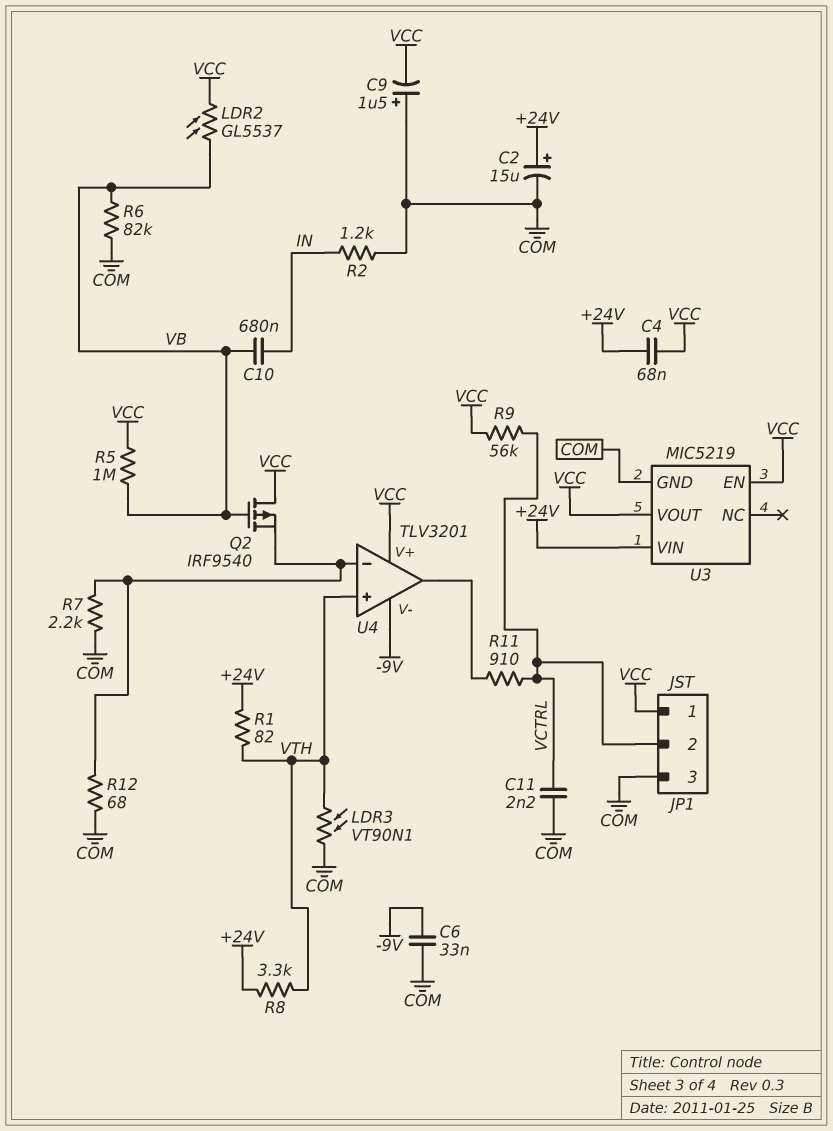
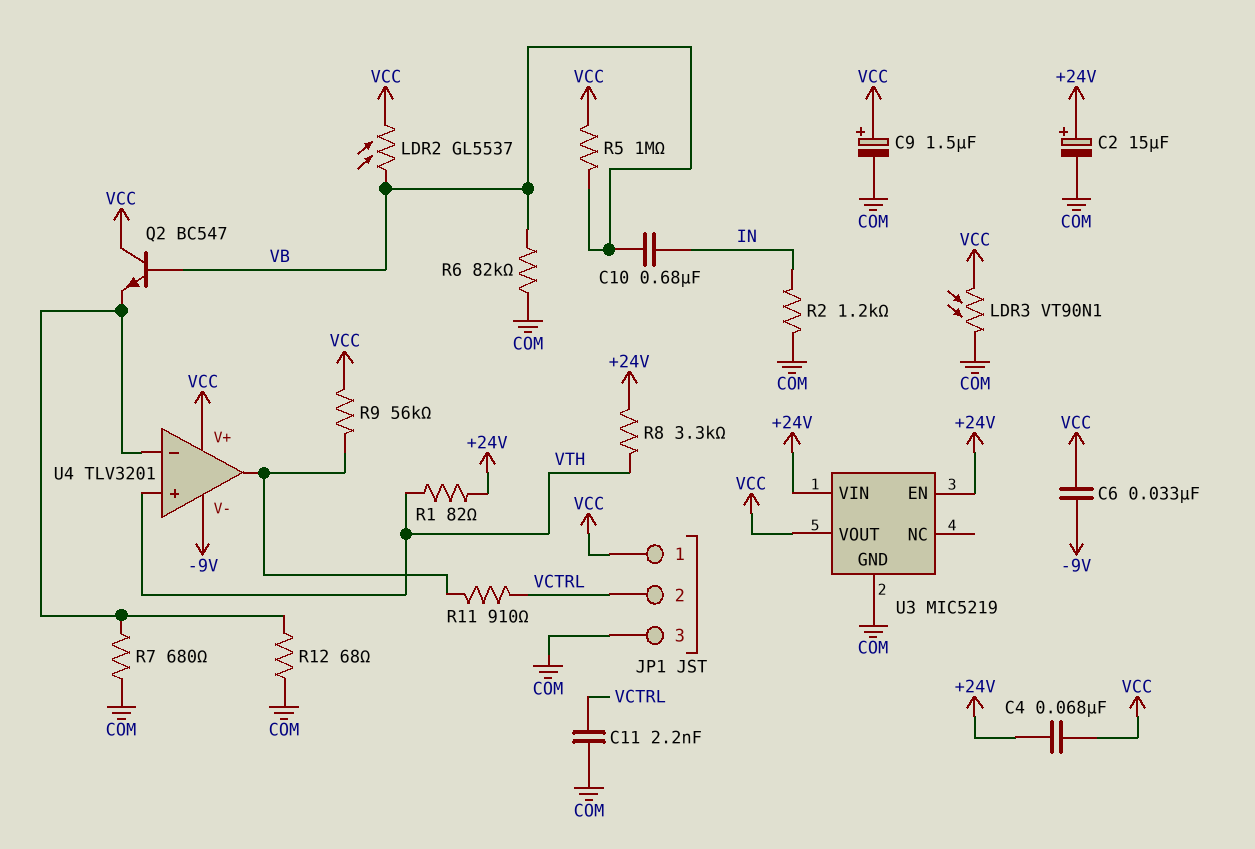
C6: 33nF (-9V, COM) -> 33nF (-9V, VCC)
C9: 1.5uF (plus COM, minus VCC) -> 1.5uF (plus VCC, minus COM)
LDR3: VT90N1 (COM, VTH) -> VT90N1 (COM, VCC)
Q2: PMOS IRF9540 (G VB, D VCC, S U4/in-) -> NPN BC547 (B VB, C VCC, E U4/in-)
R7: 2.2k (COM, U4/in-) -> 680 (COM, U4/in-)
R9: 56k (VCC, VCTRL) -> 56k (U4/out, VCC)
U3 pin EN: VCC -> +24V

